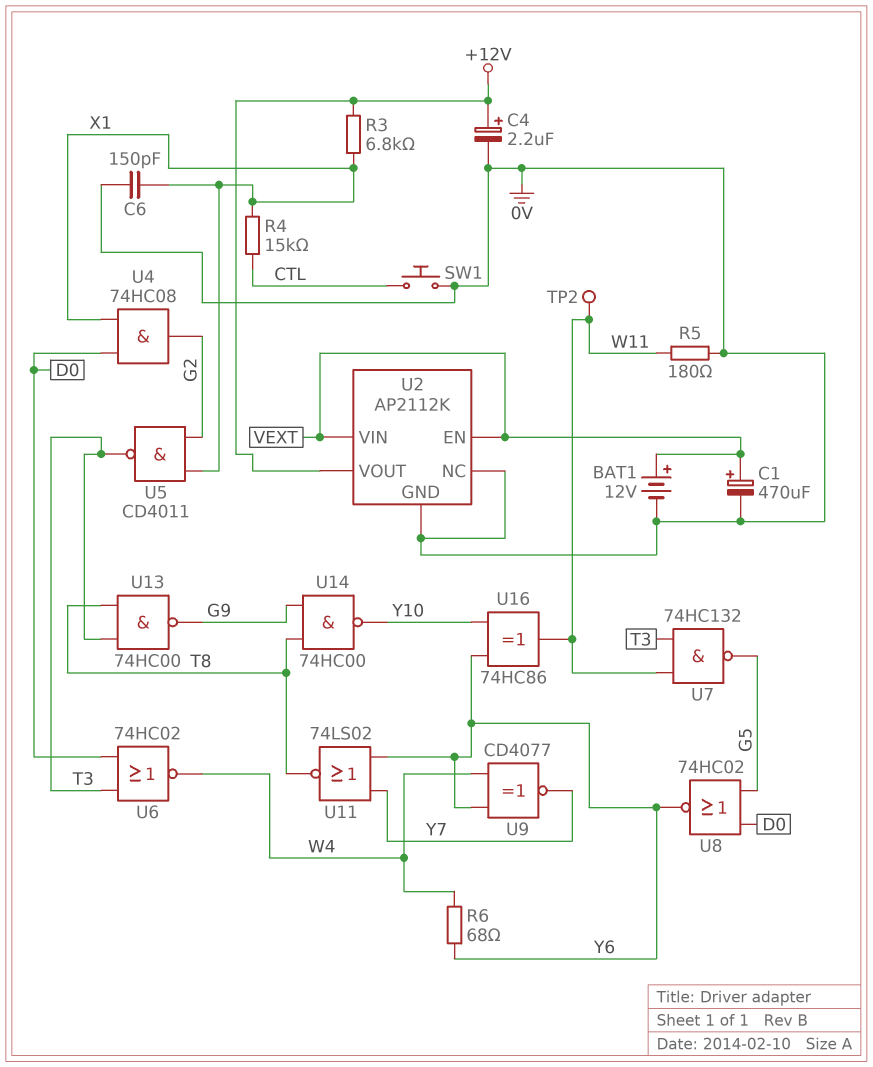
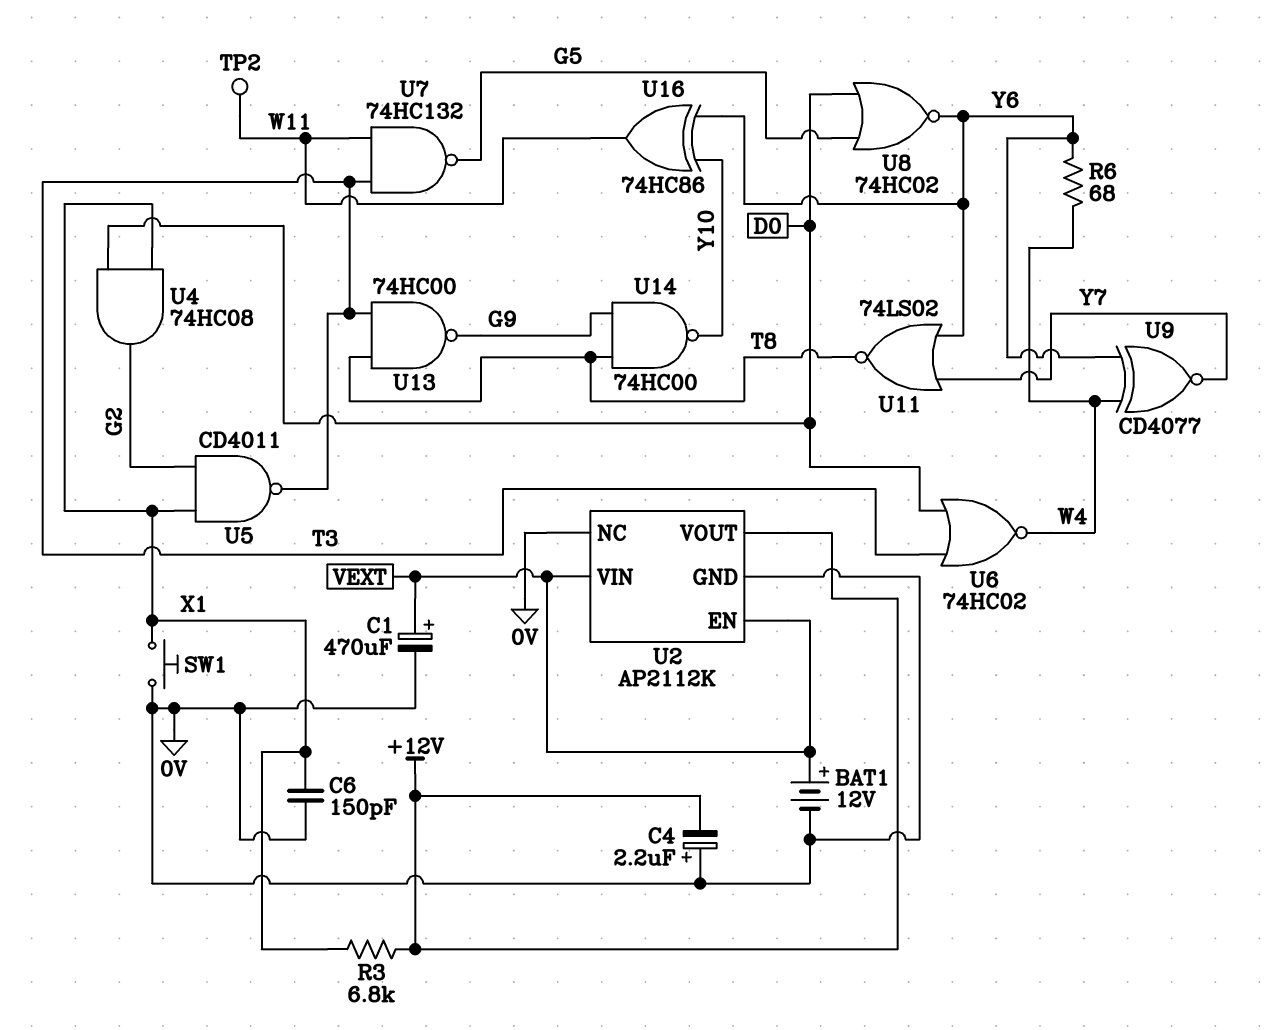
C4: 2.2uF (plus +12V, minus 0V) -> 2.2uF (plus 0V, minus +12V)
R4: 15k (CTL, X1) -> none
R5: 180 (0V, W11) -> none
SW1: button (0V, CTL) -> button (0V, X1)

